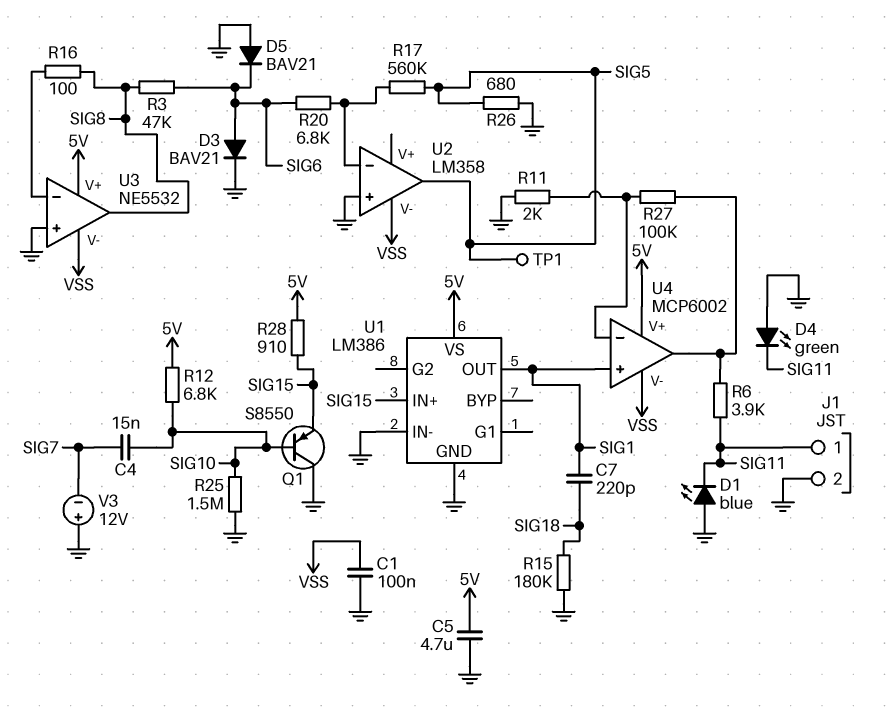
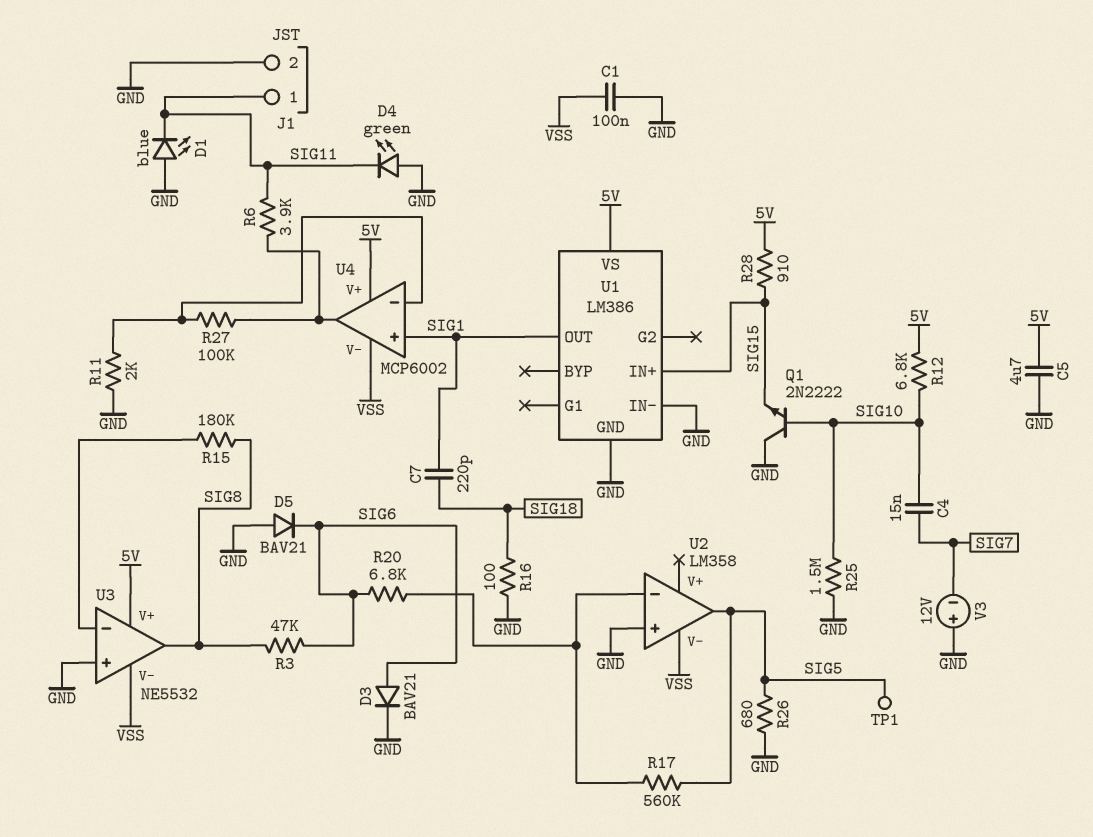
Q1: PNP S8550 (B SIG10, C GND, E SIG15) -> NPN 2N2222 (B SIG10, C GND, E SIG15)
R15: 180k (GND, SIG18) -> 180k (SIG8, U3/in-)
R16: 100 (SIG8, U3/in-) -> 100 (GND, SIG18)

